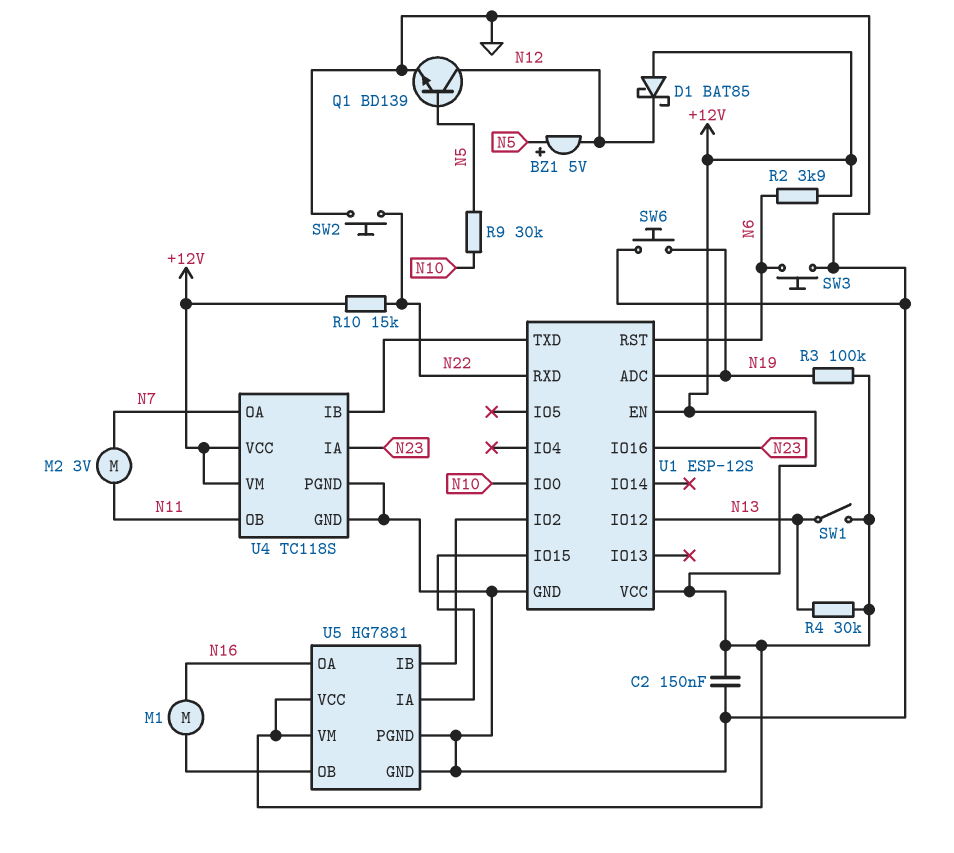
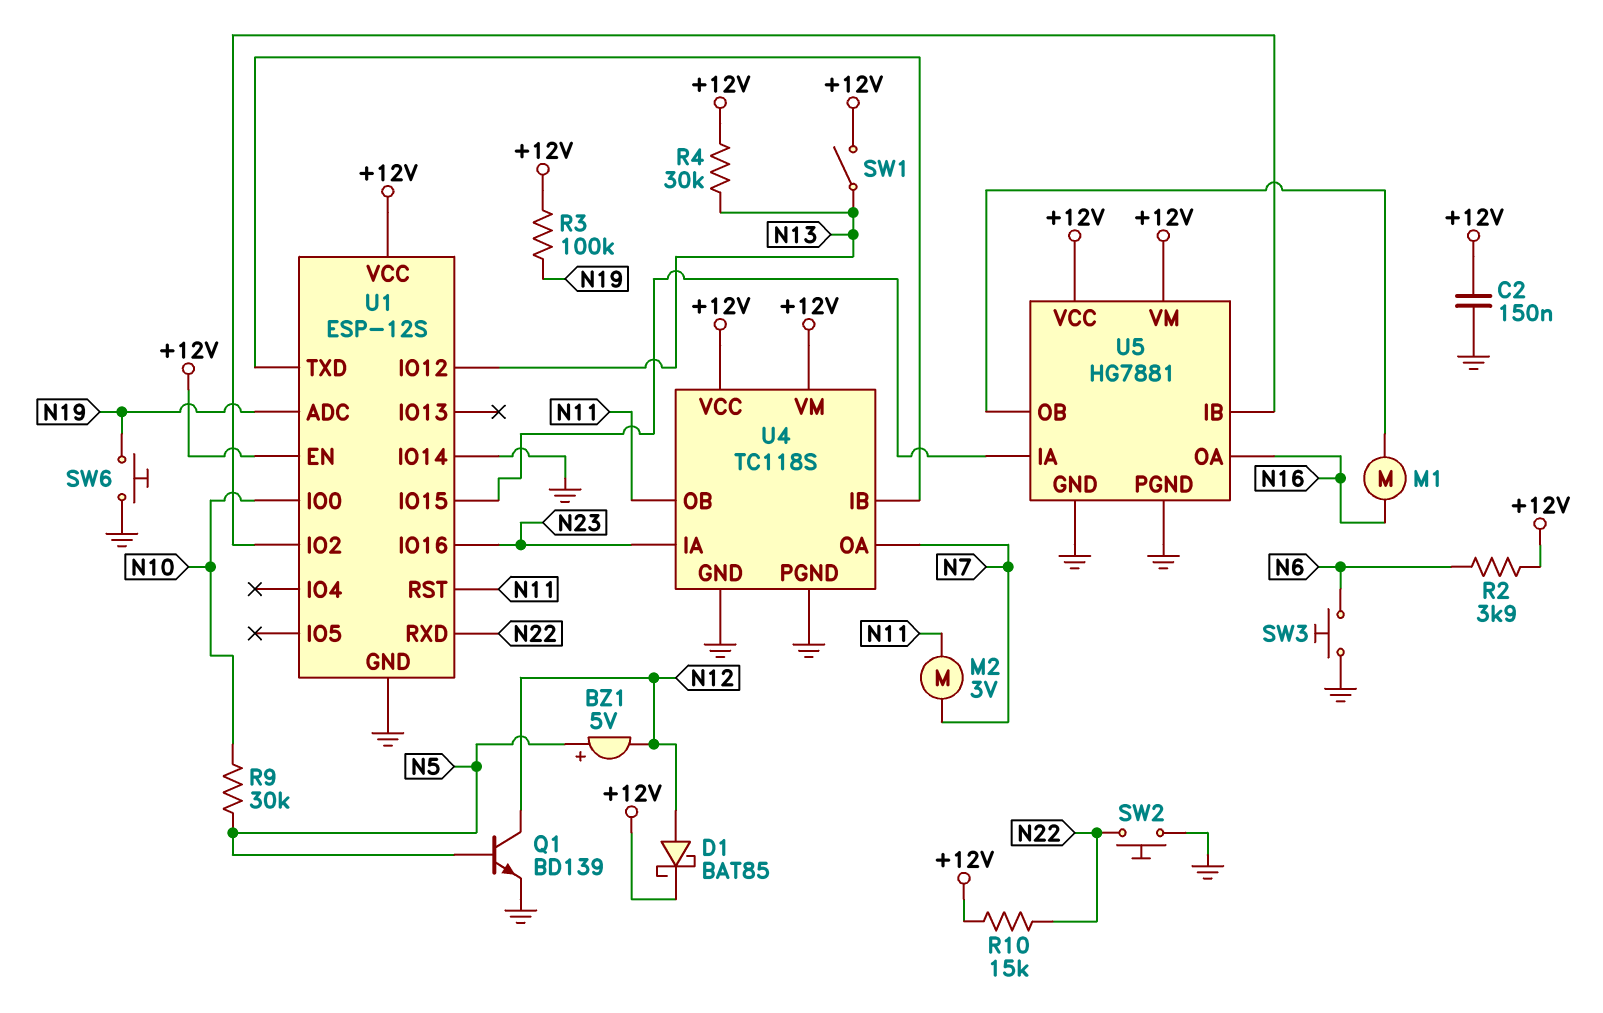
D1: schottky BAT85 (A +12V, K N12) -> schottky BAT85 (A N12, K +12V)
U1 pin IO14: none -> GND
U1 pin RST: N6 -> N11

